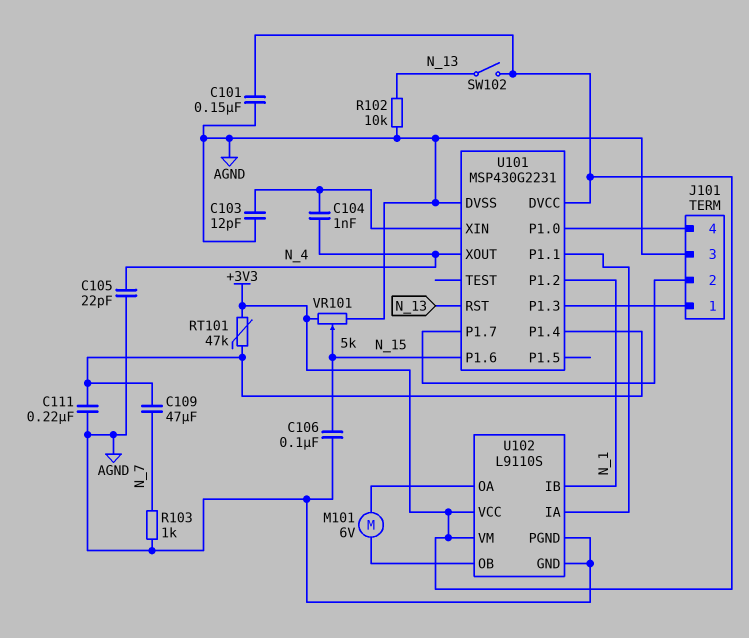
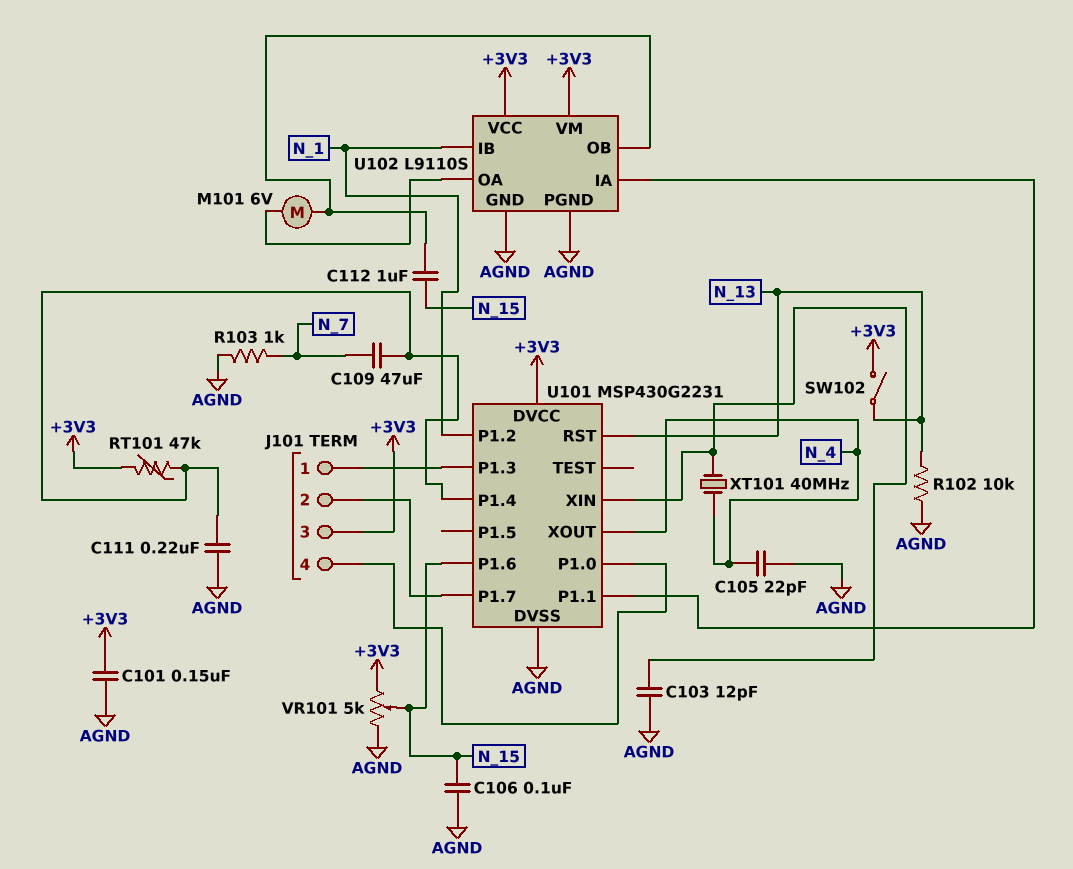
C104: 1nF (N_4, U101/XIN) -> none
C112: none -> 1uF (N_15, U102/OB)
J101 pin 3: AGND -> +3V3
XT101: none -> 40MHz (N_4, U101/XIN)

